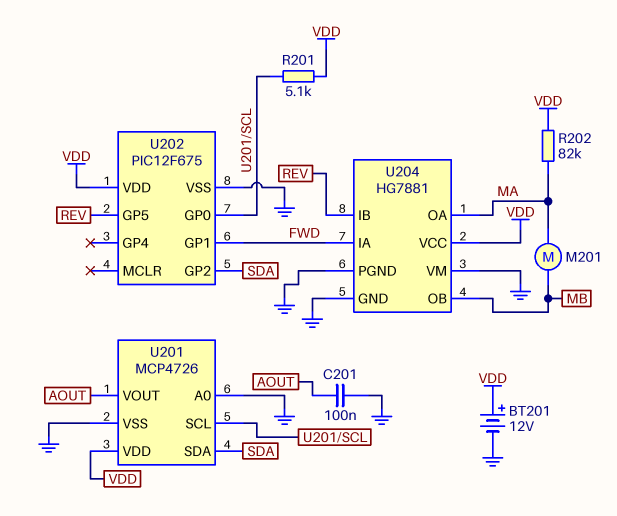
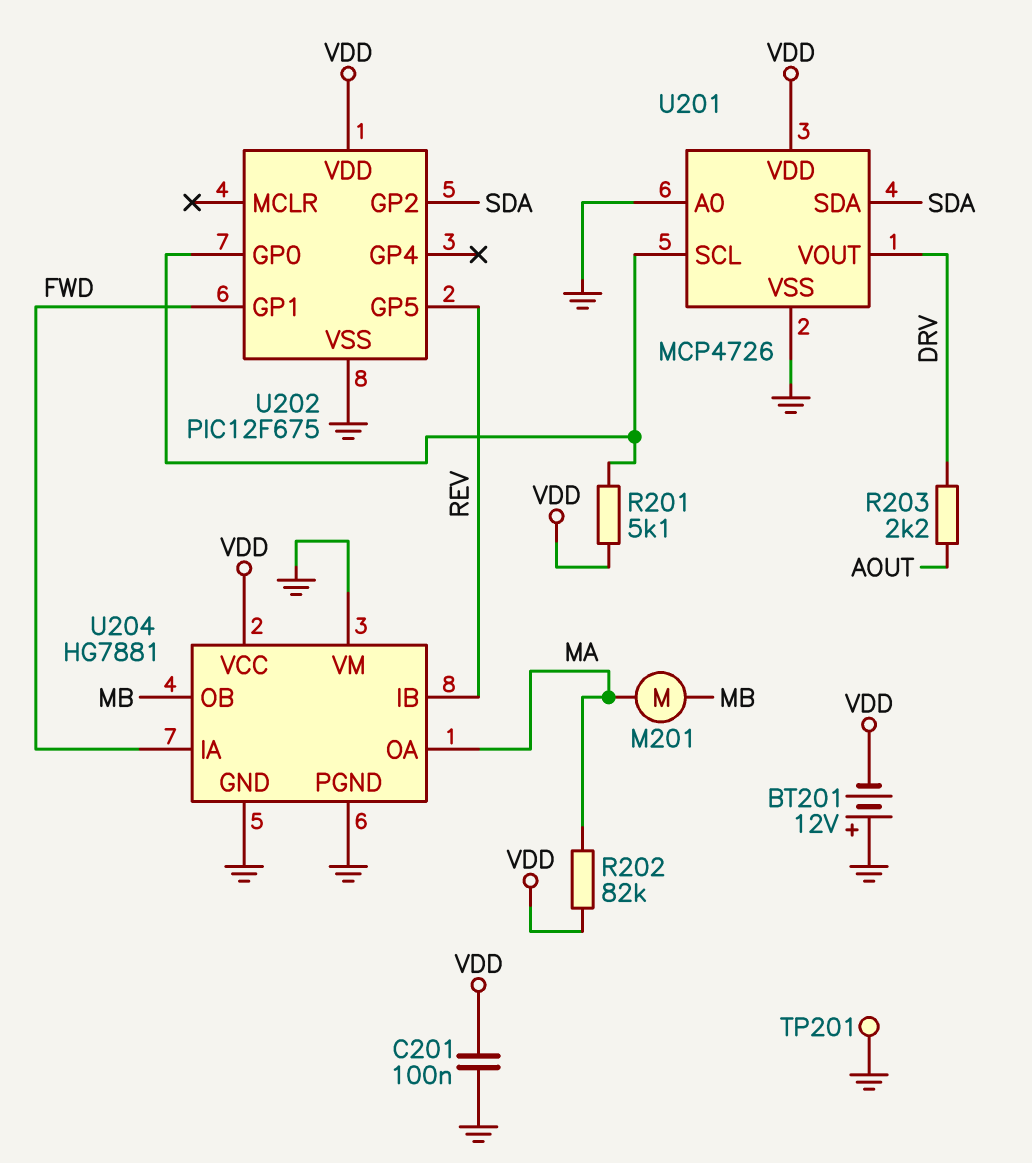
BT201: 12V (plus VDD, minus GND) -> 12V (plus GND, minus VDD)
C201: 100nF (AOUT, GND) -> 100nF (GND, VDD)
R203: none -> 2.2k (AOUT, DRV)
TP201: none -> test point (GND)
U201 pin VOUT: AOUT -> DRV

